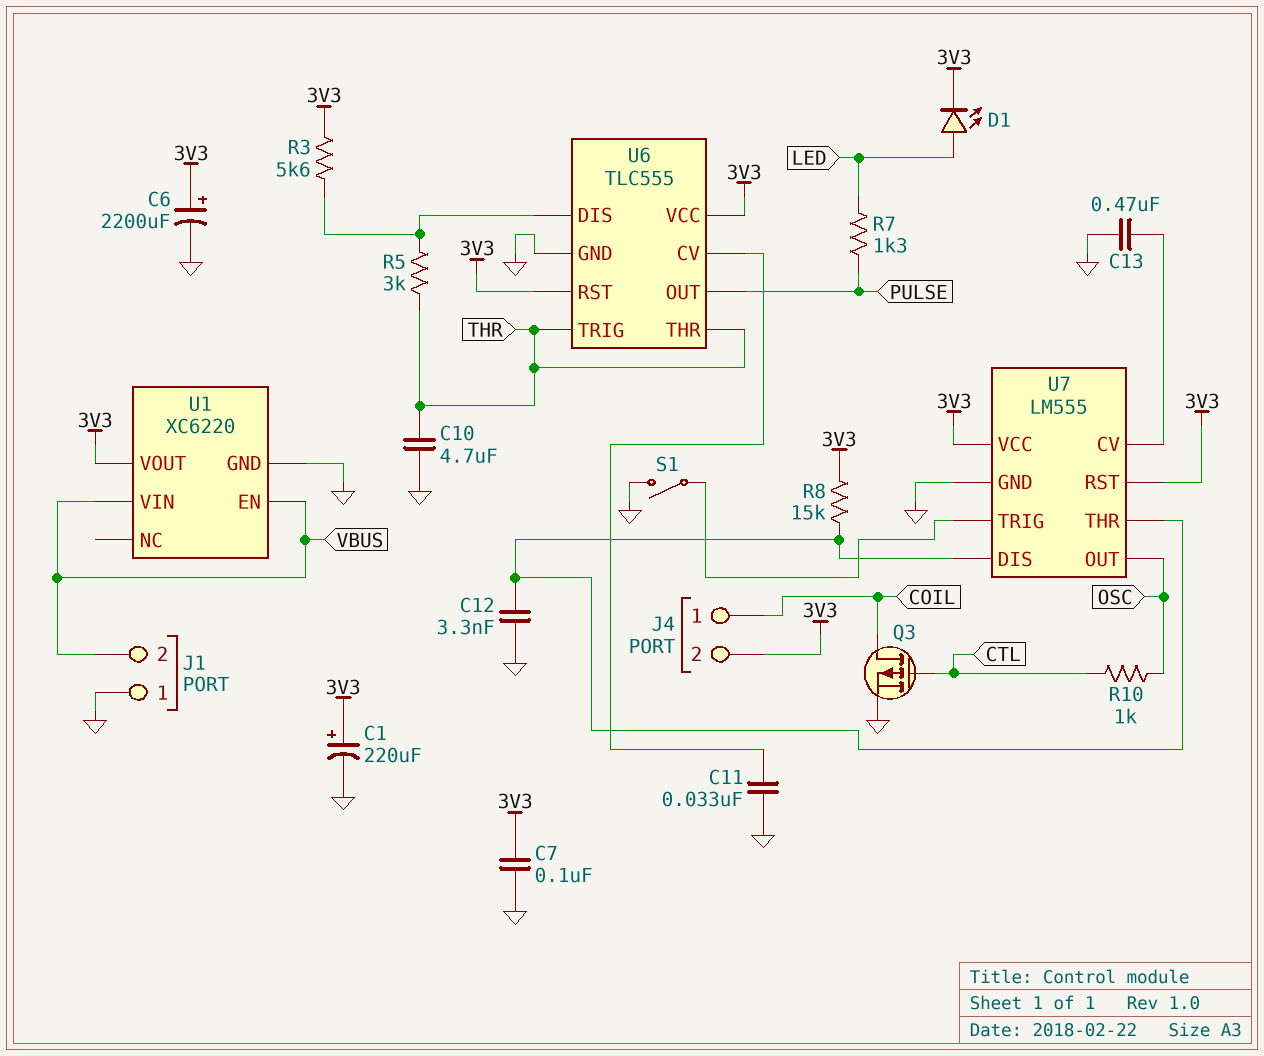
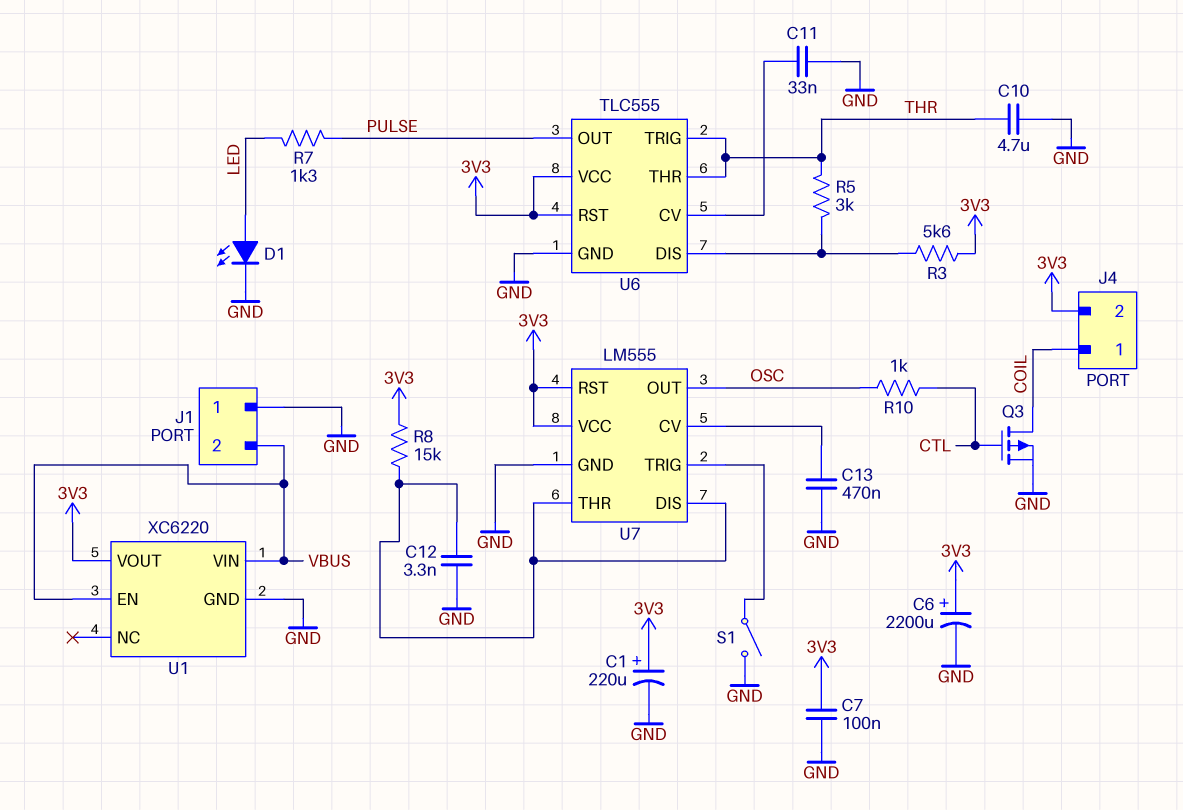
D1: LED (A LED, K 3V3) -> LED (A LED, K GND)

